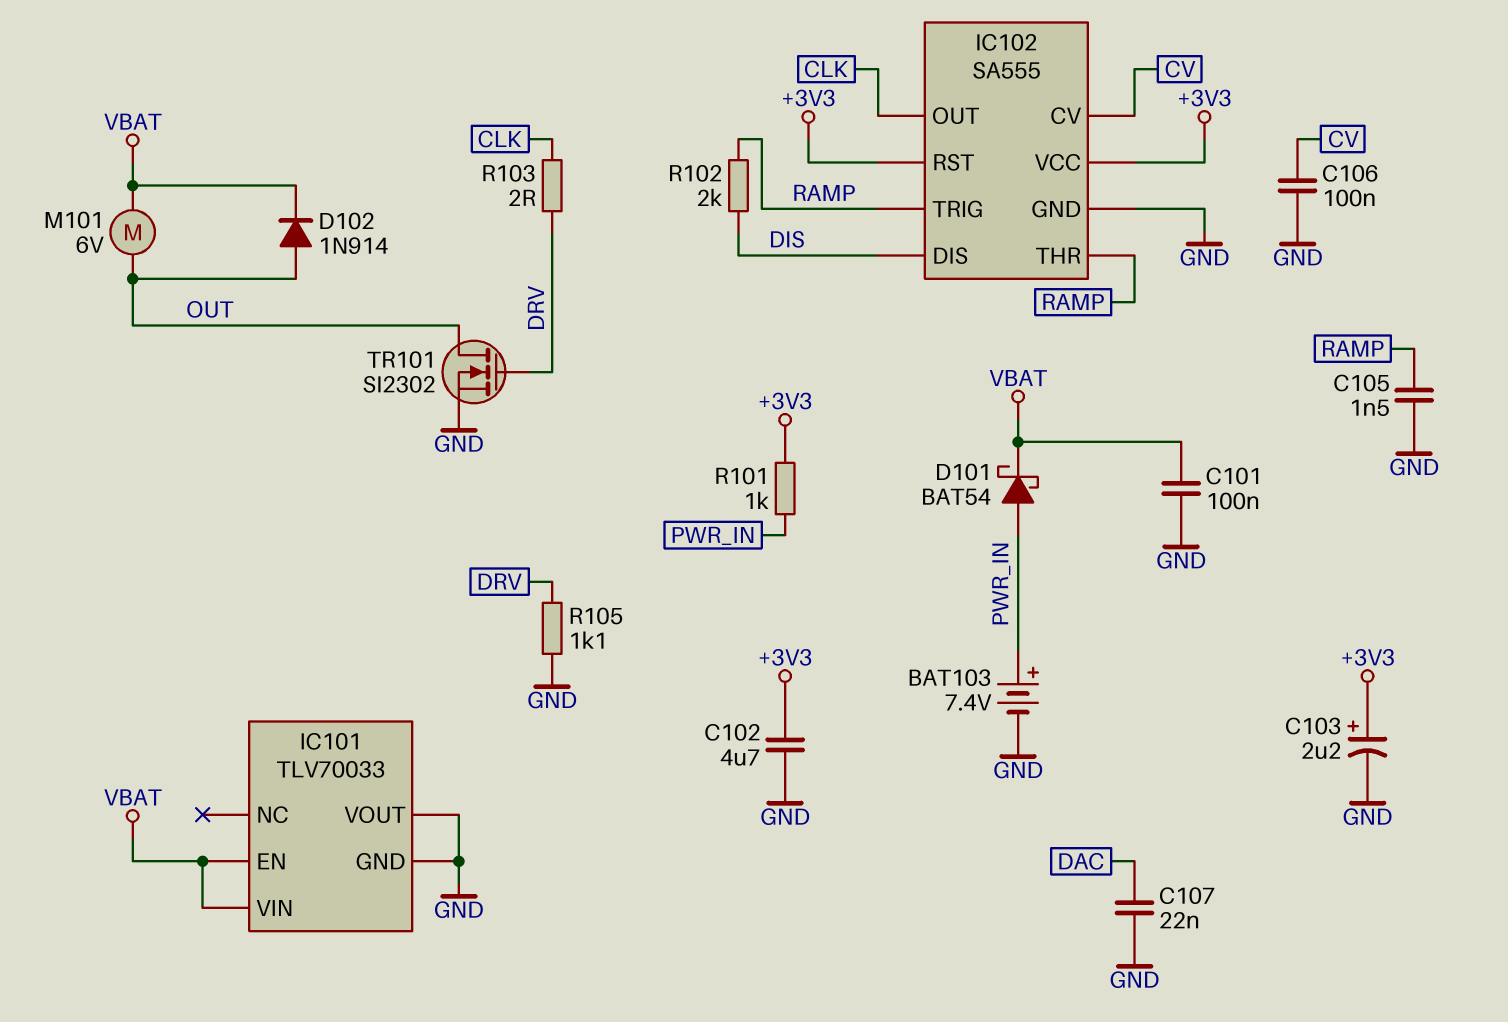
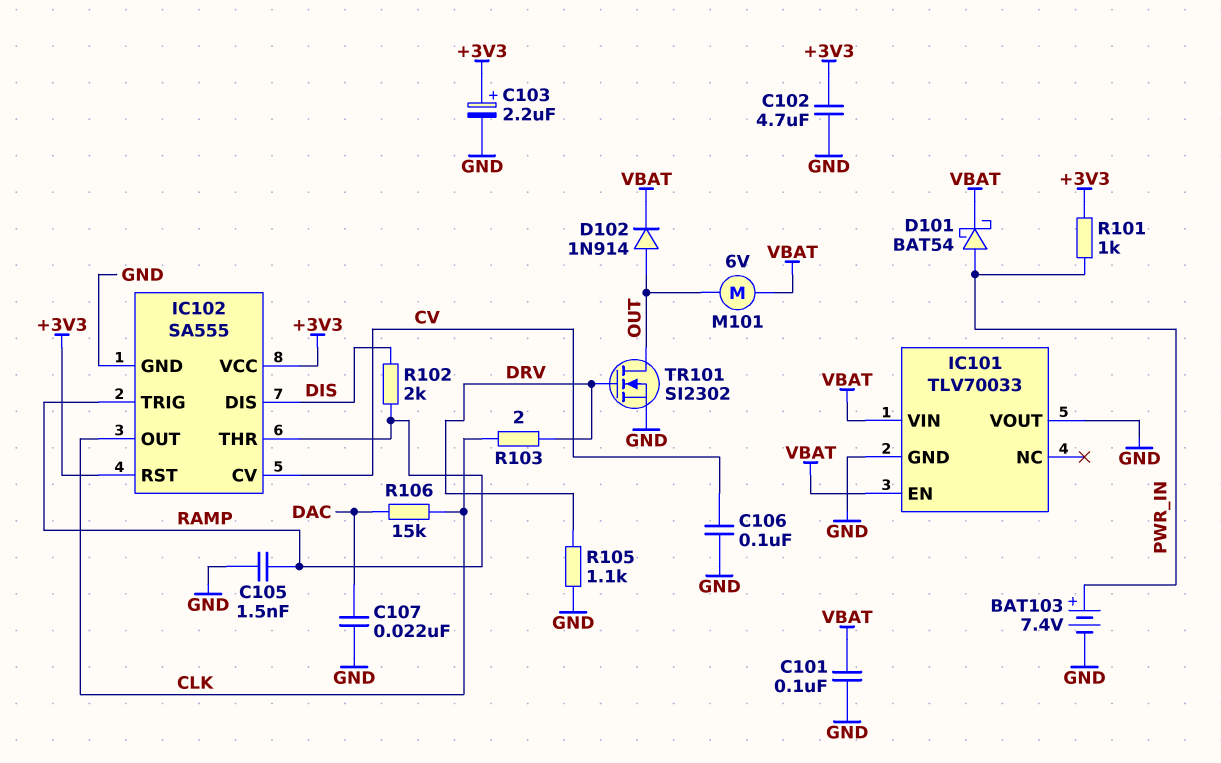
R106: none -> 15k (CLK, DAC)

